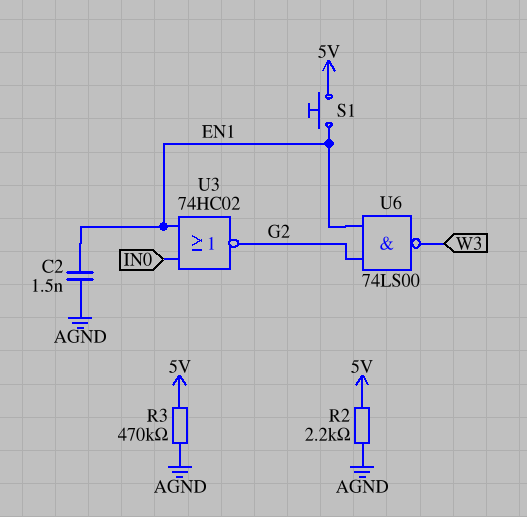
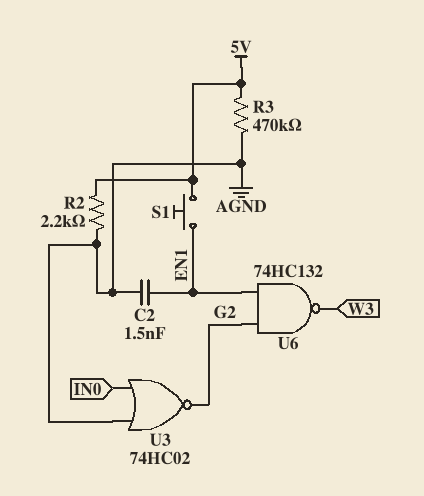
U3: NOR 74HC02 (in EN1, in IN0, out G2) -> NOR 74HC02 (in AGND, in IN0, out G2)
U6: NAND 74LS00 (in EN1, in G2, out W3) -> NAND 74HC132 (in EN1, in G2, out W3)

